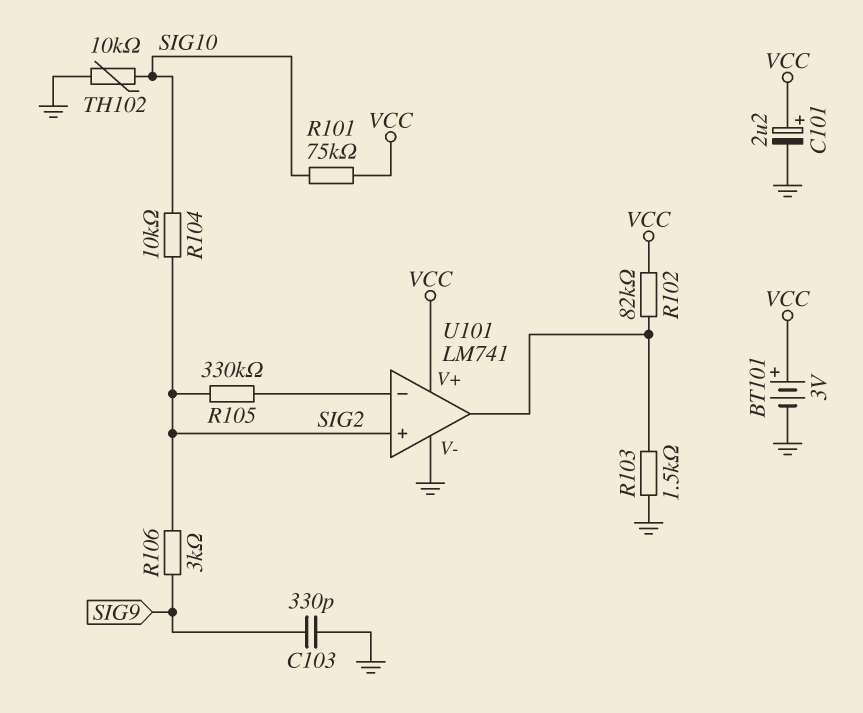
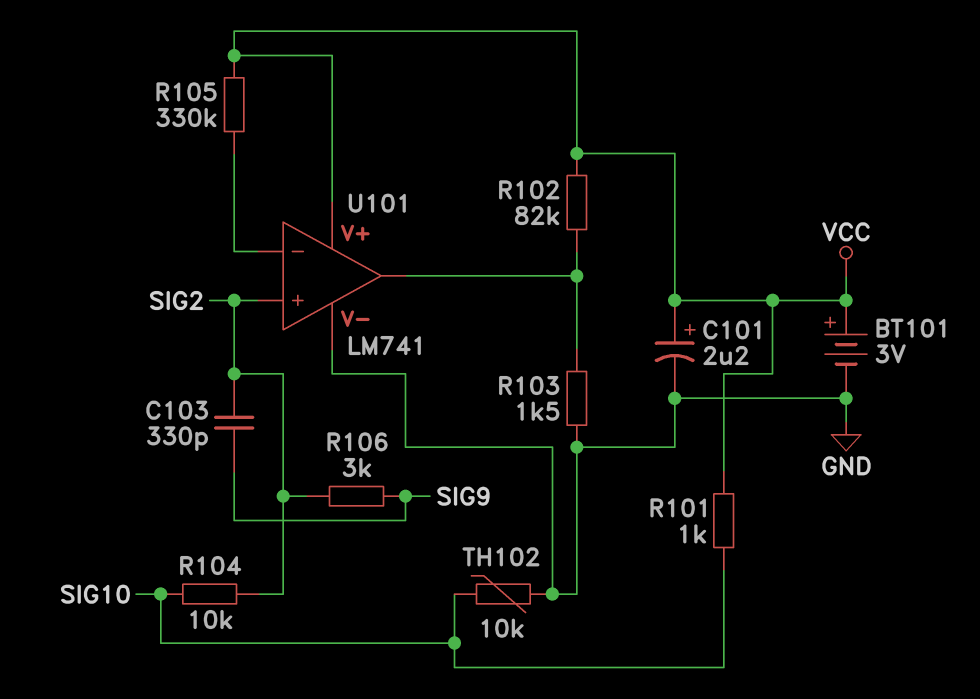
C103: 330pF (GND, SIG9) -> 330pF (SIG2, SIG9)
R101: 75k (SIG10, VCC) -> 1k (SIG10, VCC)
R105: 330k (SIG2, U101/in-) -> 330k (U101/in-, VCC)

